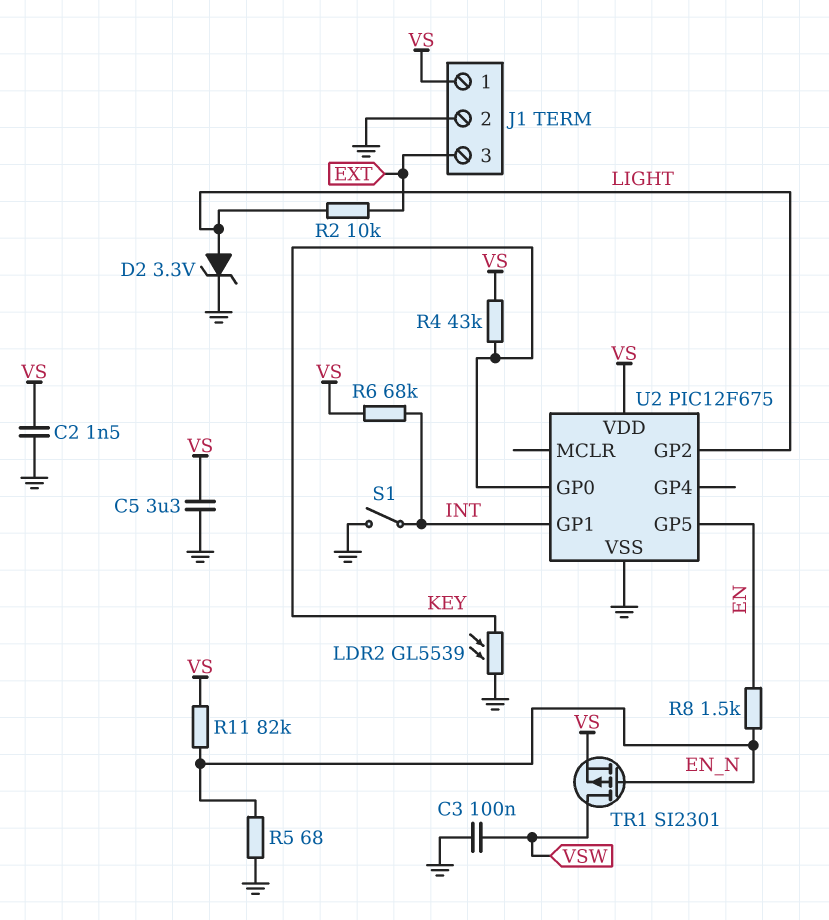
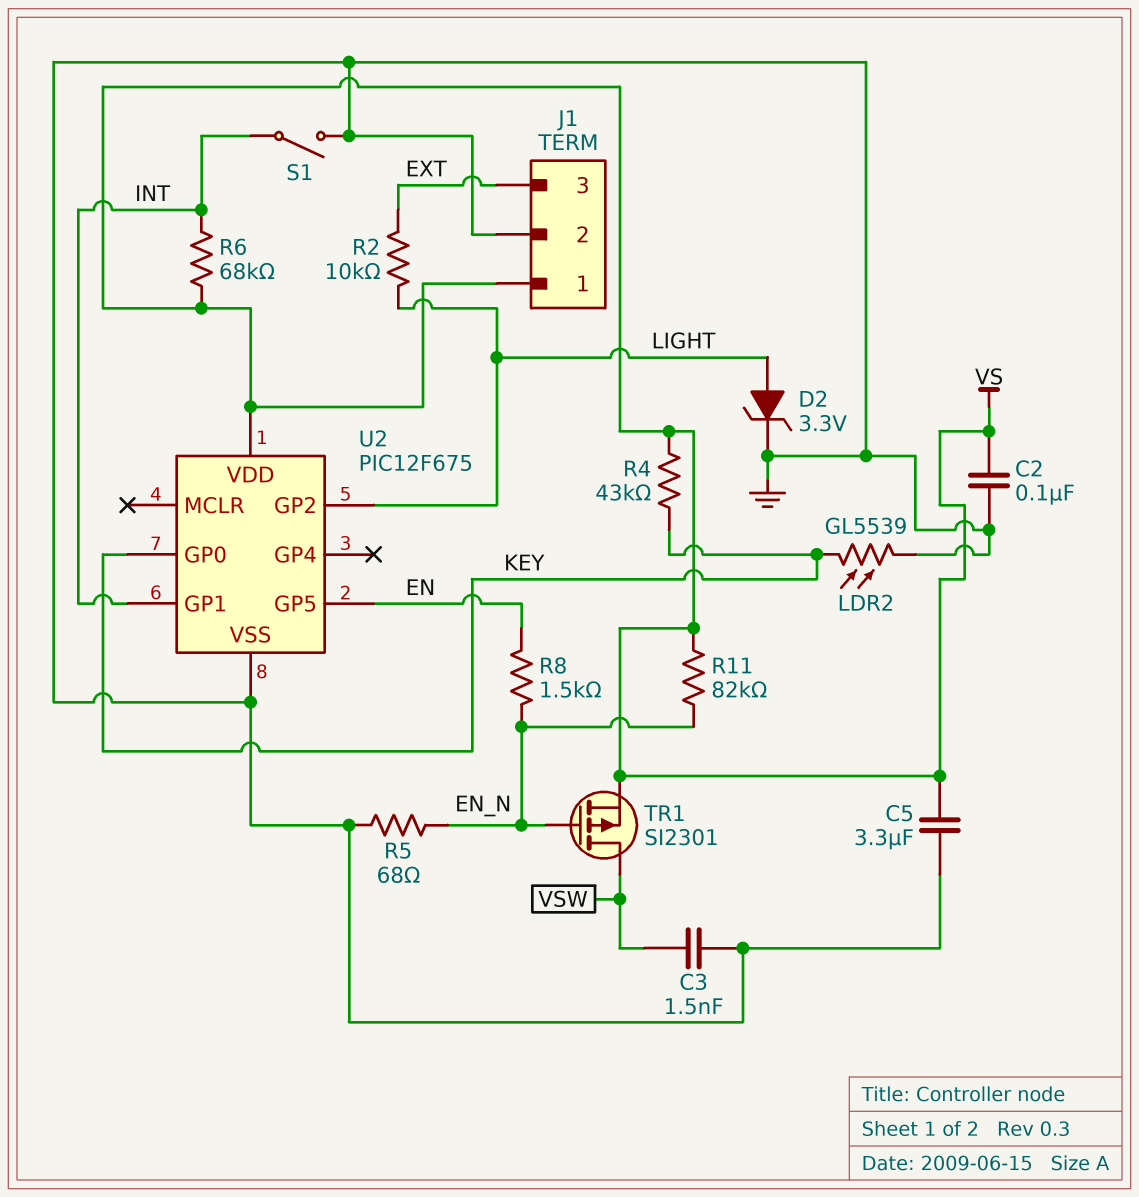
C2: 1.5nF (GND, VS) -> 100nF (GND, VS)
C3: 100nF (GND, VSW) -> 1.5nF (GND, VSW)

